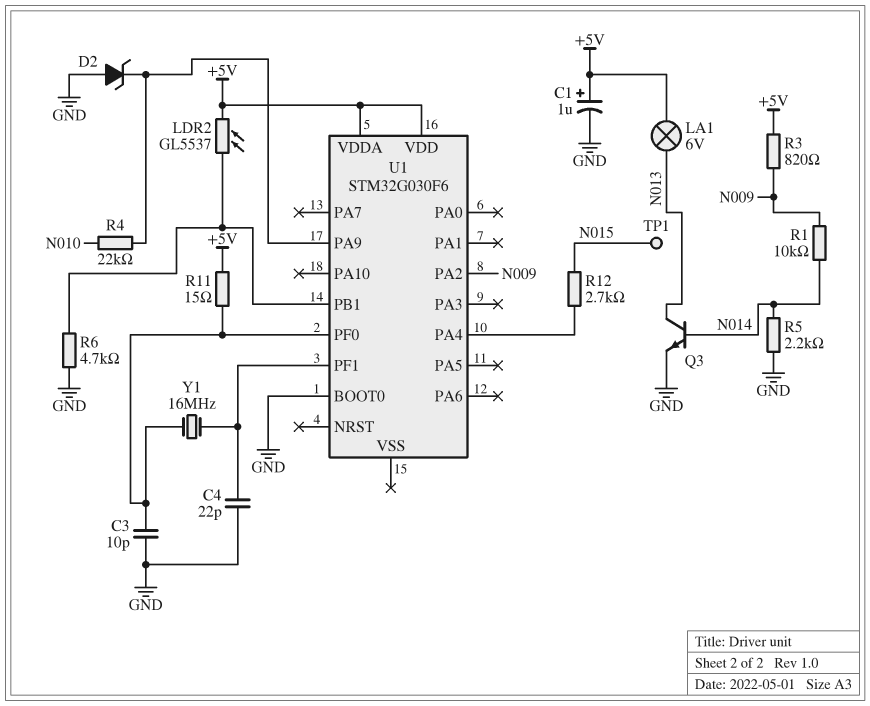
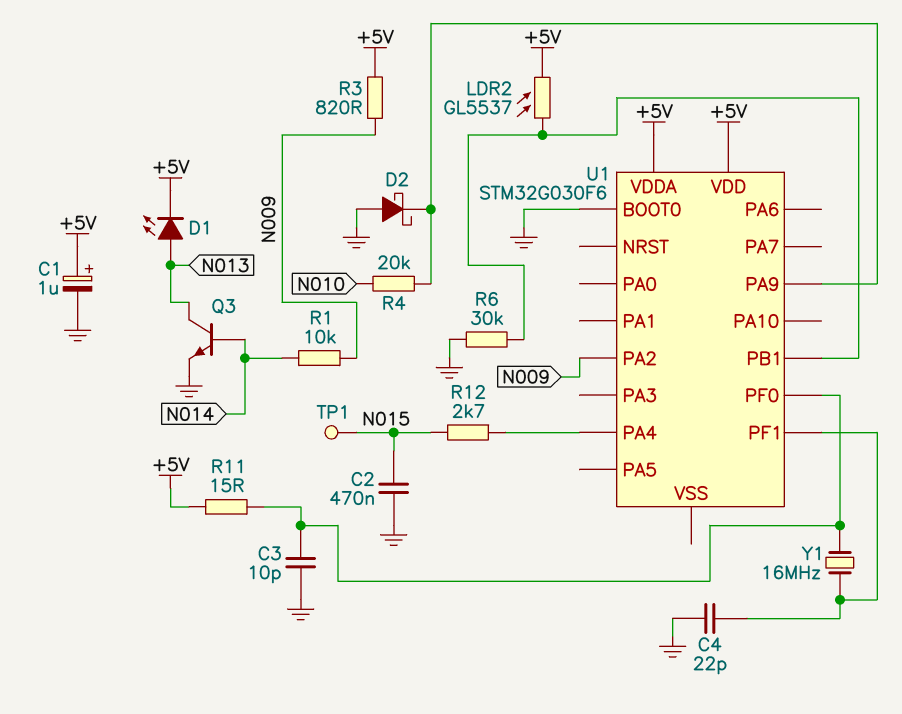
C2: none -> 470nF (GND, N015)
D1: none -> LED (A N013, K +5V)
D2: zener (A GND, K U1/PA9) -> schottky (A GND, K U1/PA9)
LA1: lamp 6V (+5V, N013) -> none
R4: 22k (N010, U1/PA9) -> 20k (N010, U1/PA9)
R5: 2.2k (GND, N014) -> none
R6: 4.7k (GND, U1/PB1) -> 30k (GND, U1/PB1)

